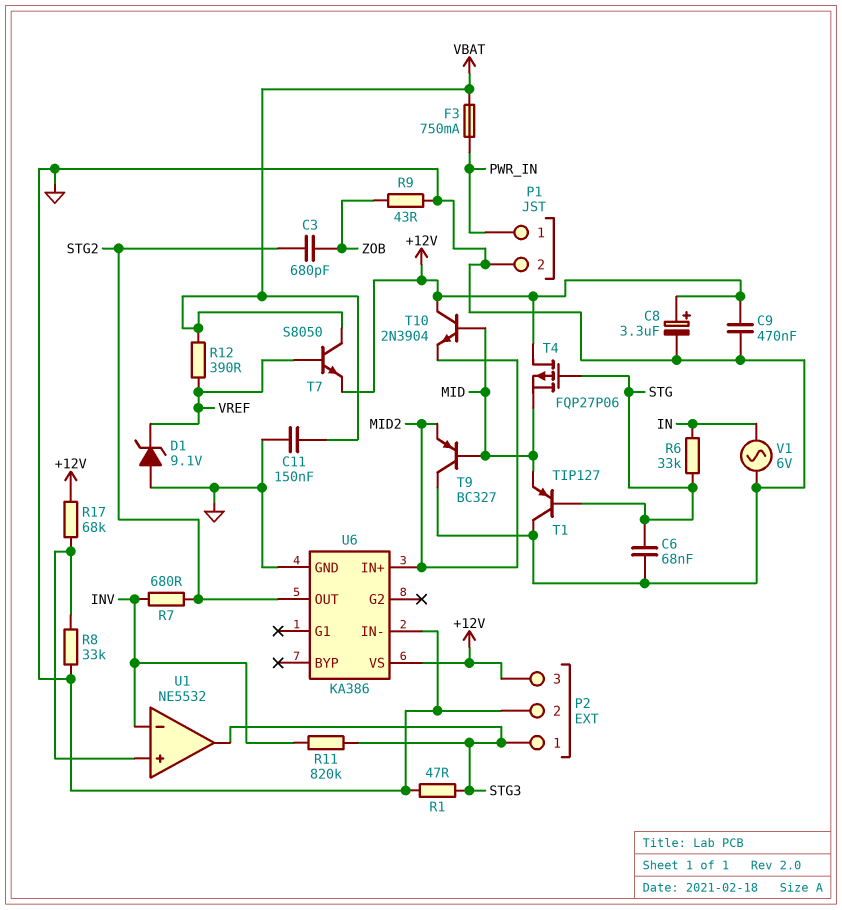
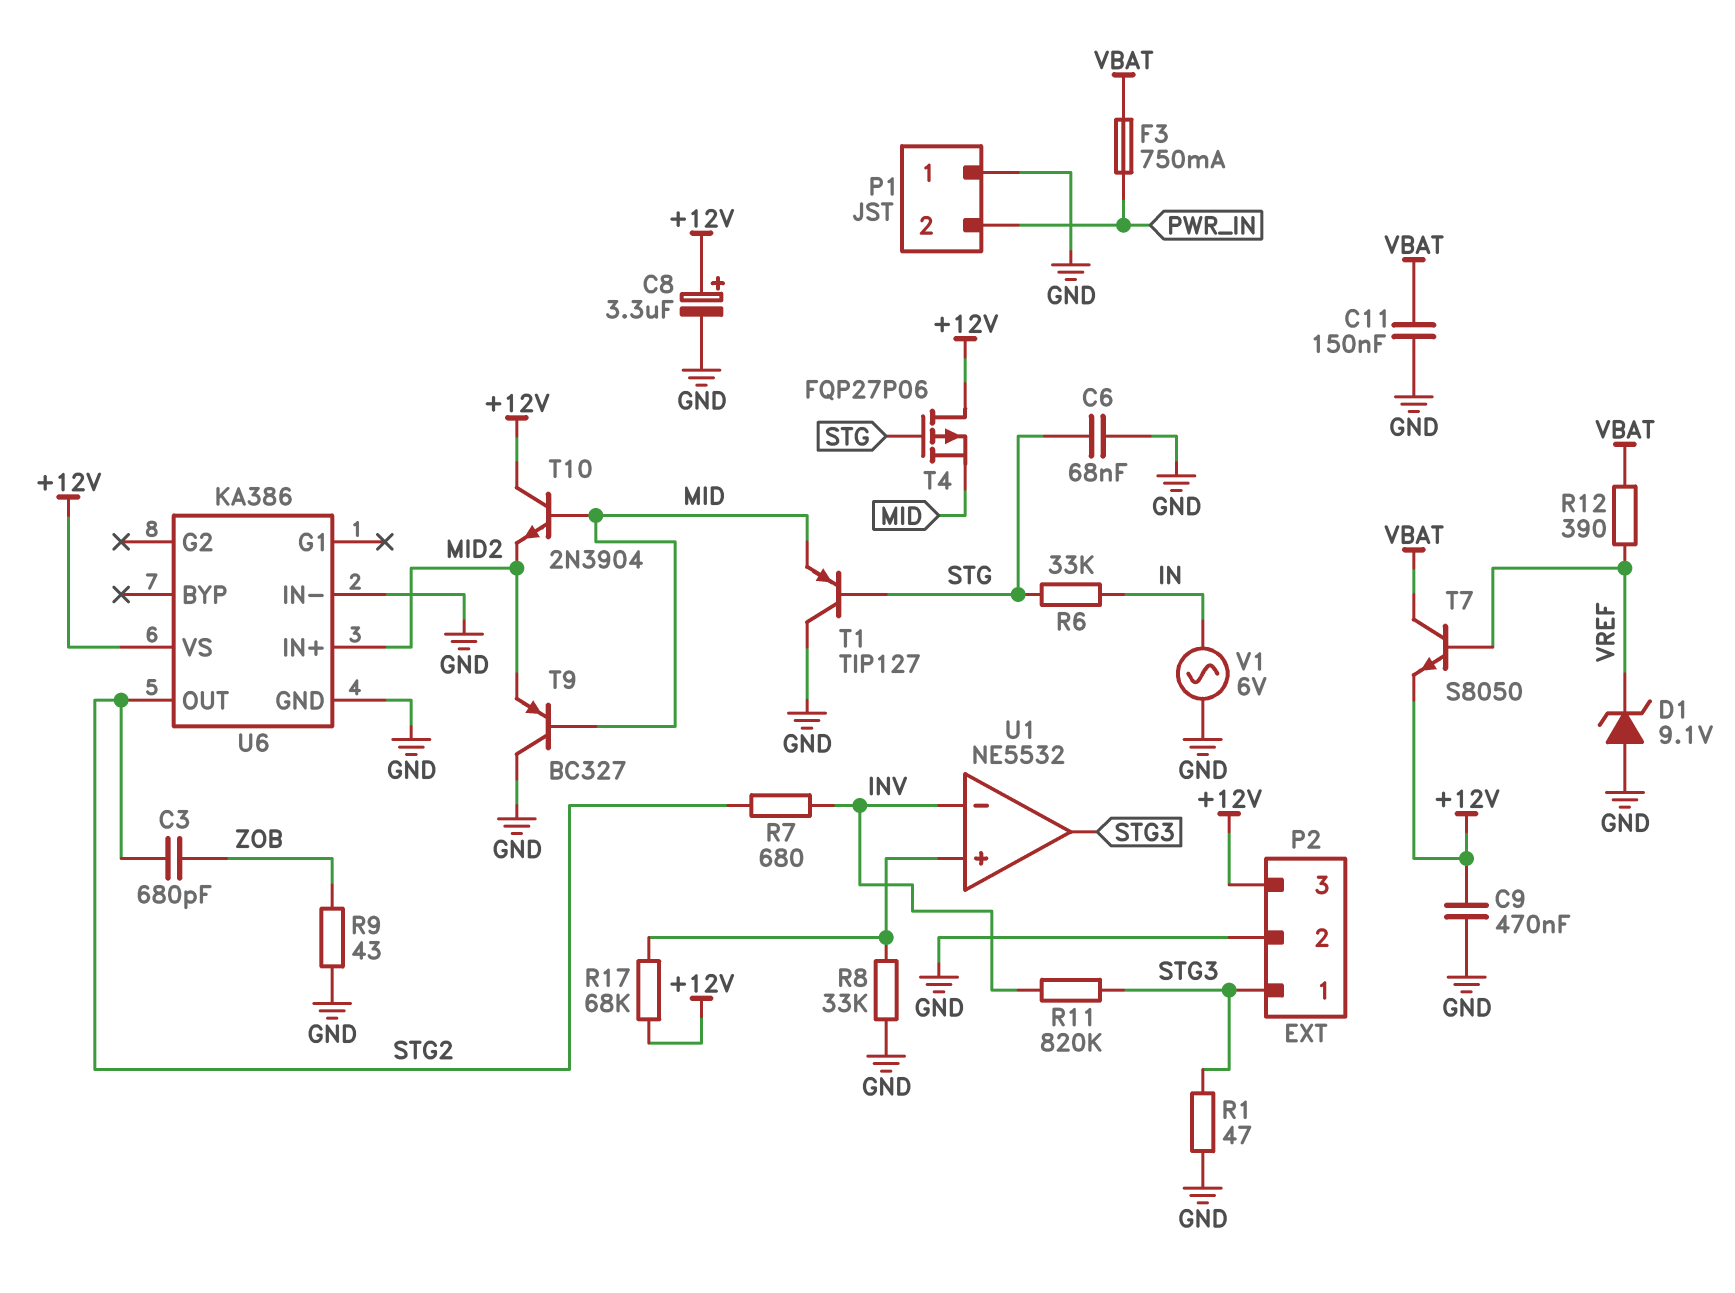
P1 pin 1: PWR_IN -> GND
P1 pin 2: GND -> PWR_IN

